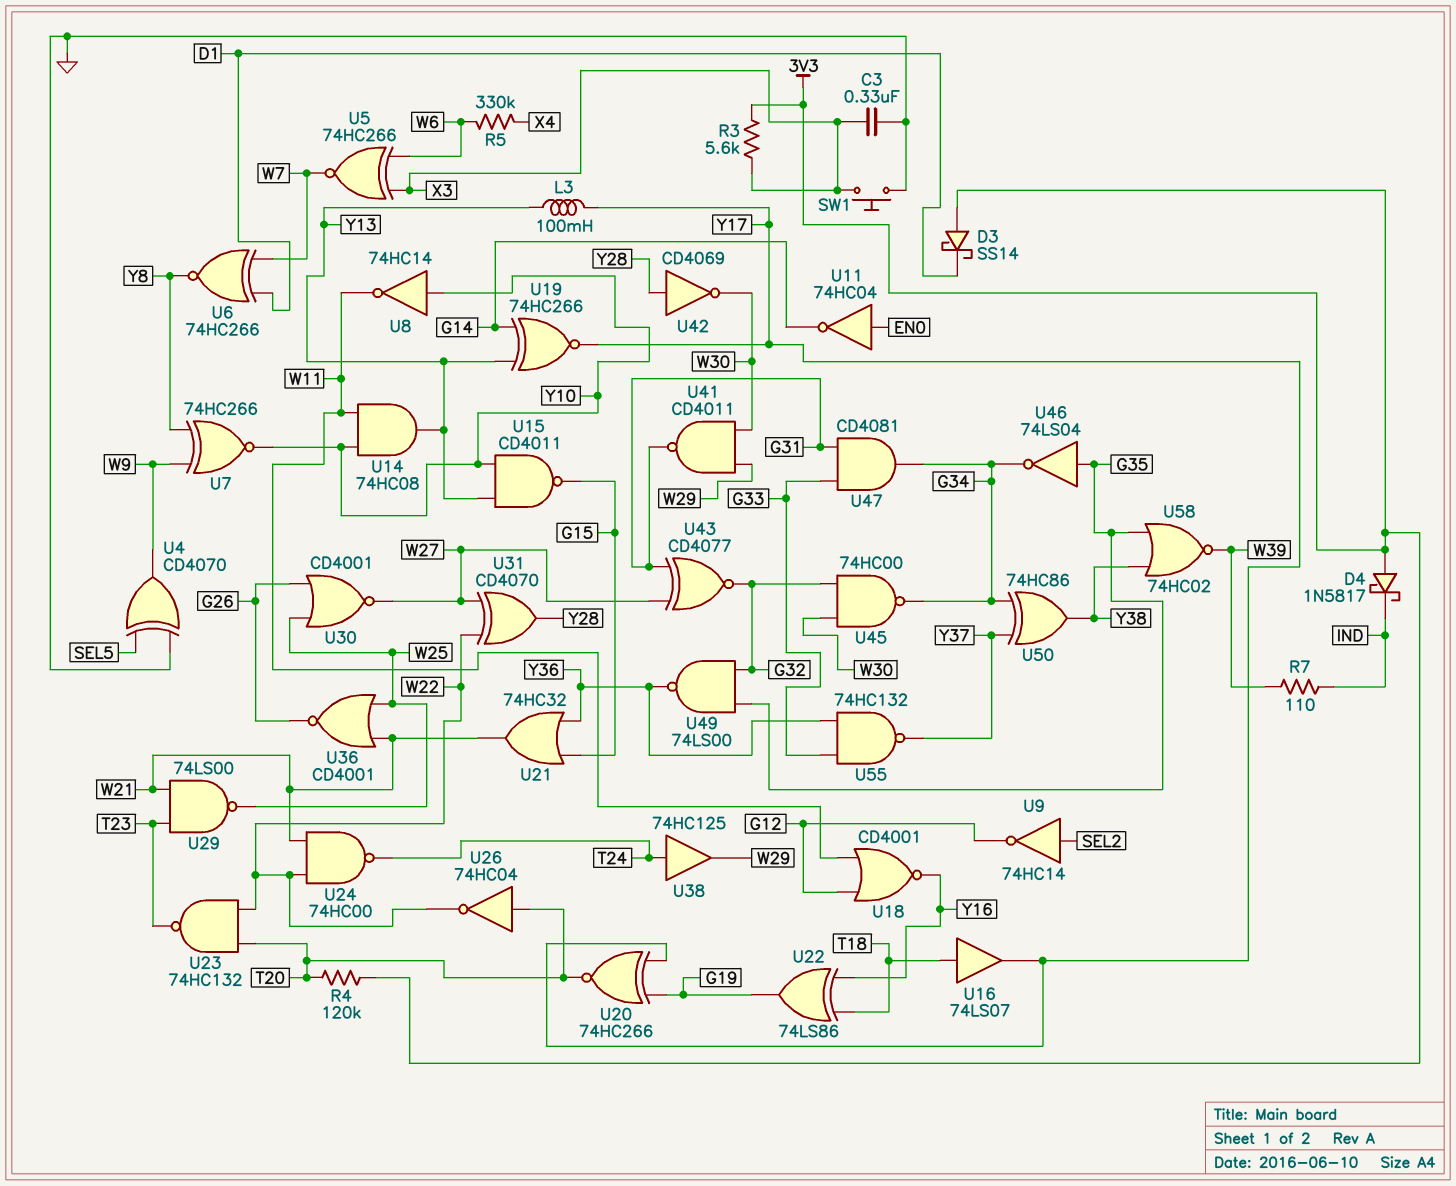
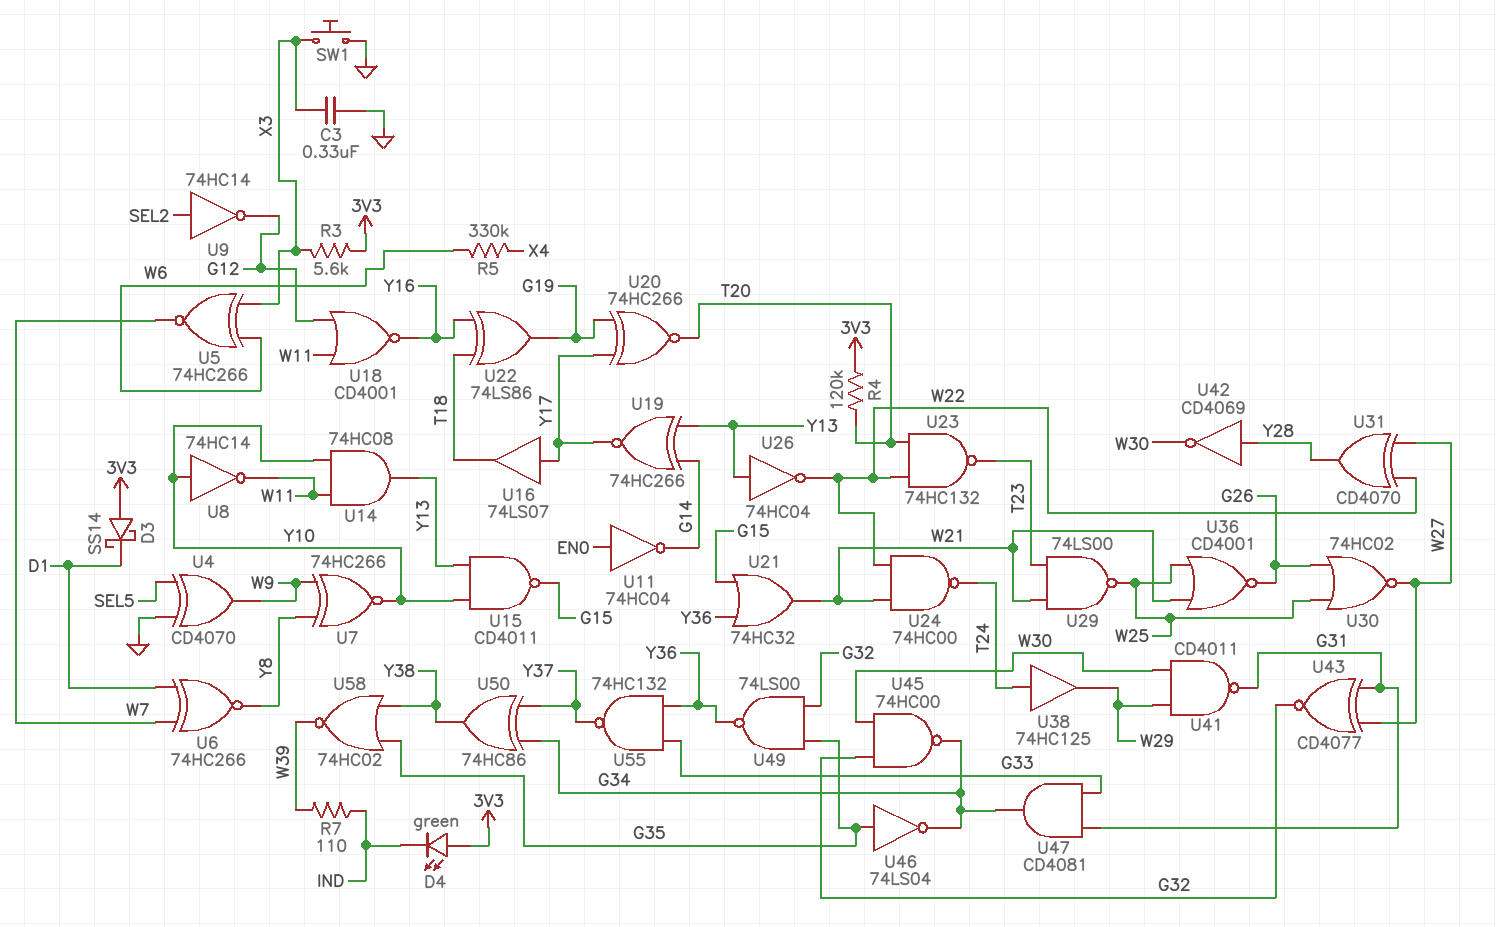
D4: schottky 1N5817 (A 3V3, K IND) -> LED green (A 3V3, K IND)
L3: 100mH (Y13, Y17) -> none
U16: buffer 74LS07 (in T18, out Y17) -> buffer 74LS07 (in Y17, out T18)
U26: NOT 74HC04 (in T20, out W22) -> NOT 74HC04 (in Y13, out W22)
U30: NOR CD4001 (in G26, in W25, out W27) -> NOR 74HC02 (in G26, in W25, out W27)

